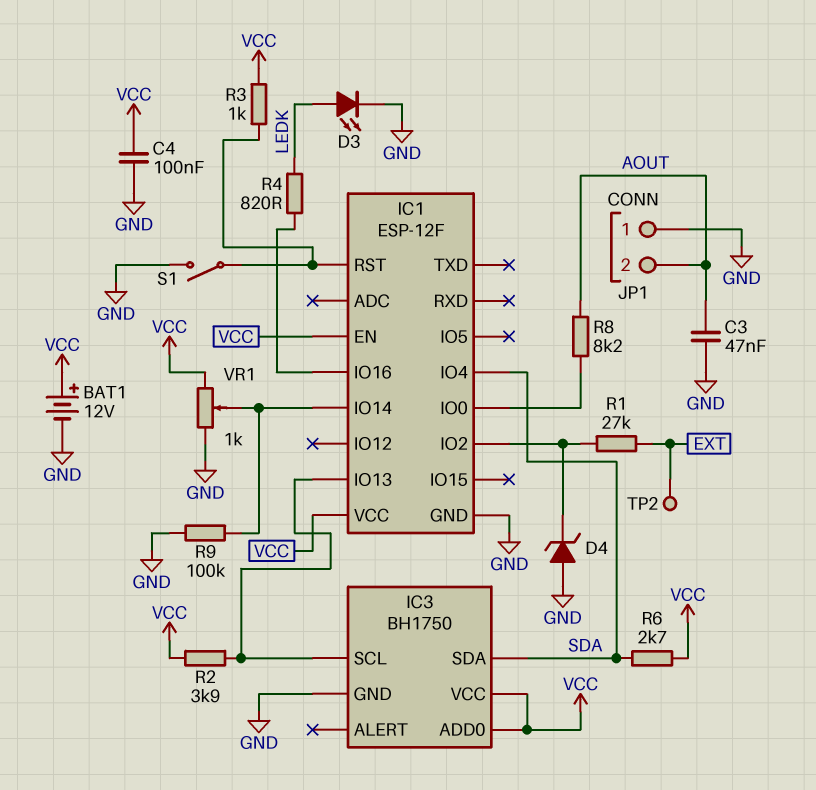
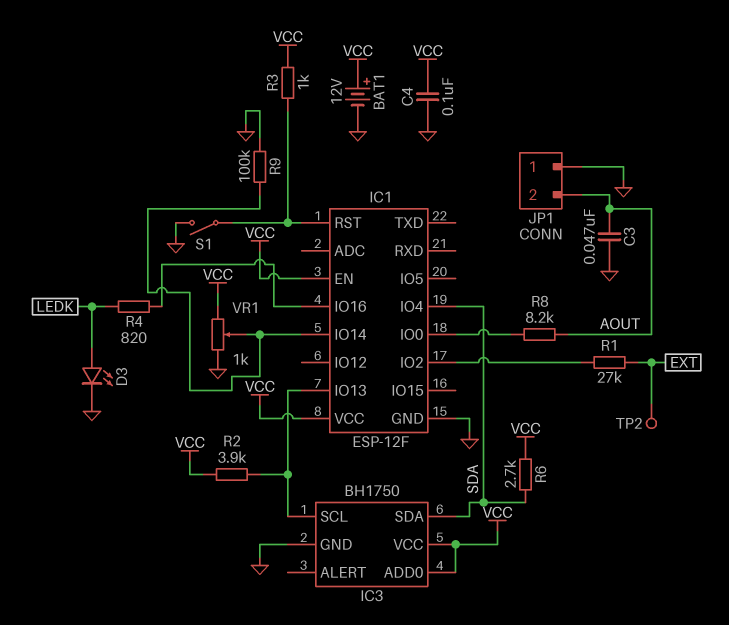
D4: zener (A GND, K IC1/IO2) -> none

